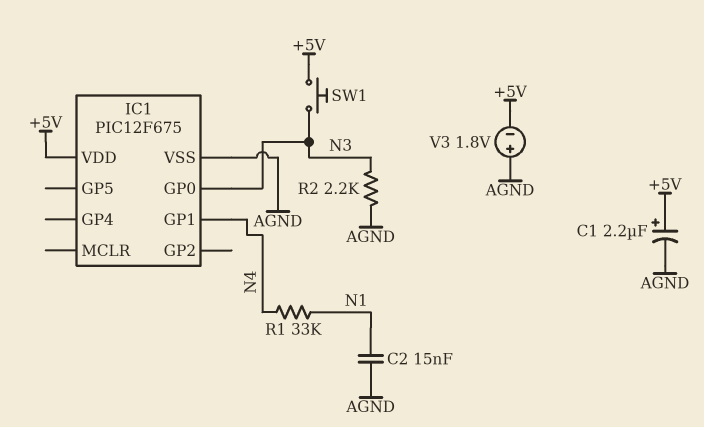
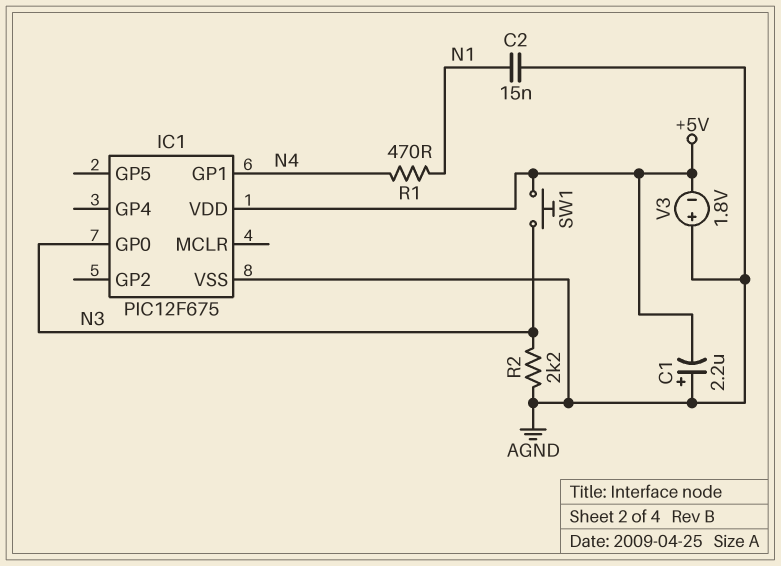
C1: 2.2uF (plus +5V, minus AGND) -> 2.2uF (plus AGND, minus +5V)
R1: 33k (N1, N4) -> 470 (N1, N4)

